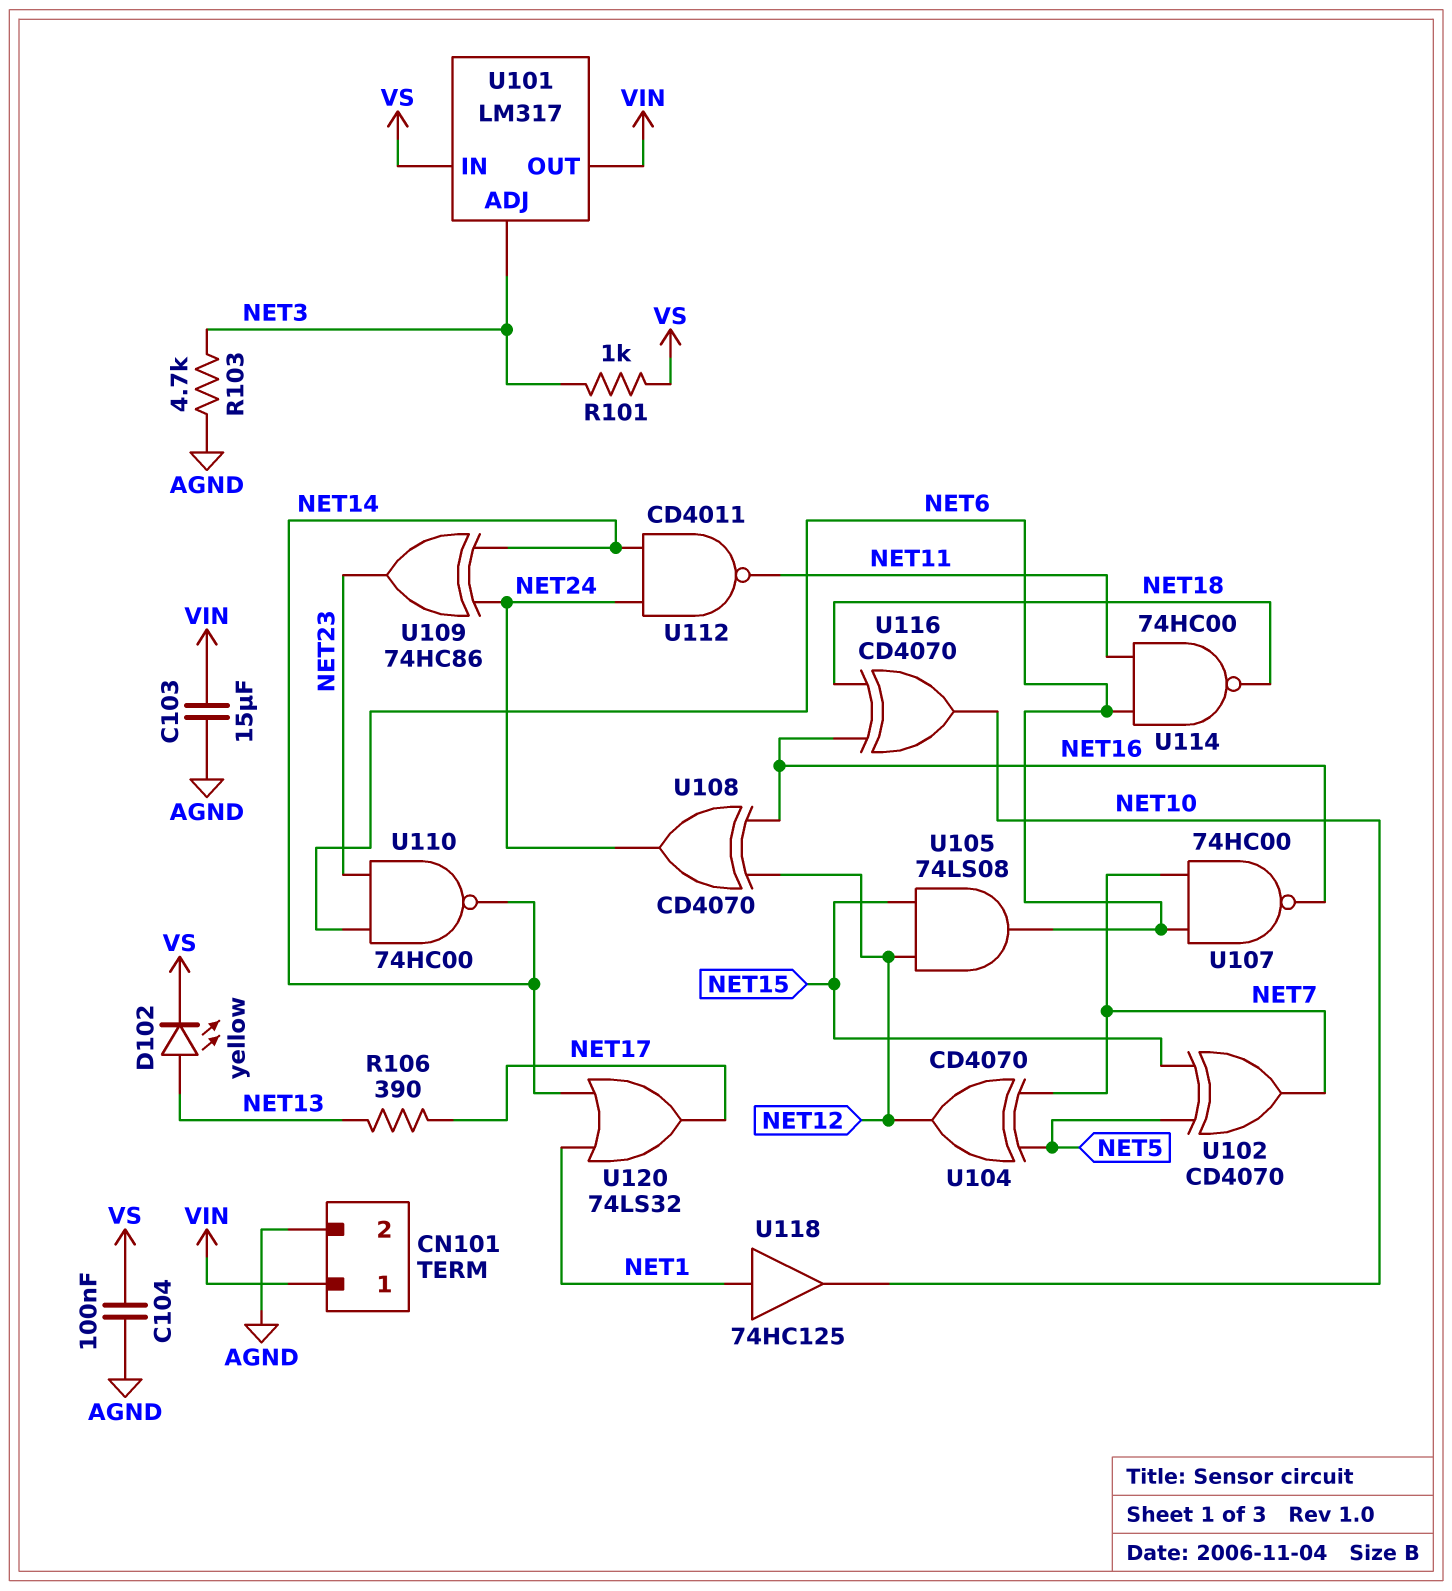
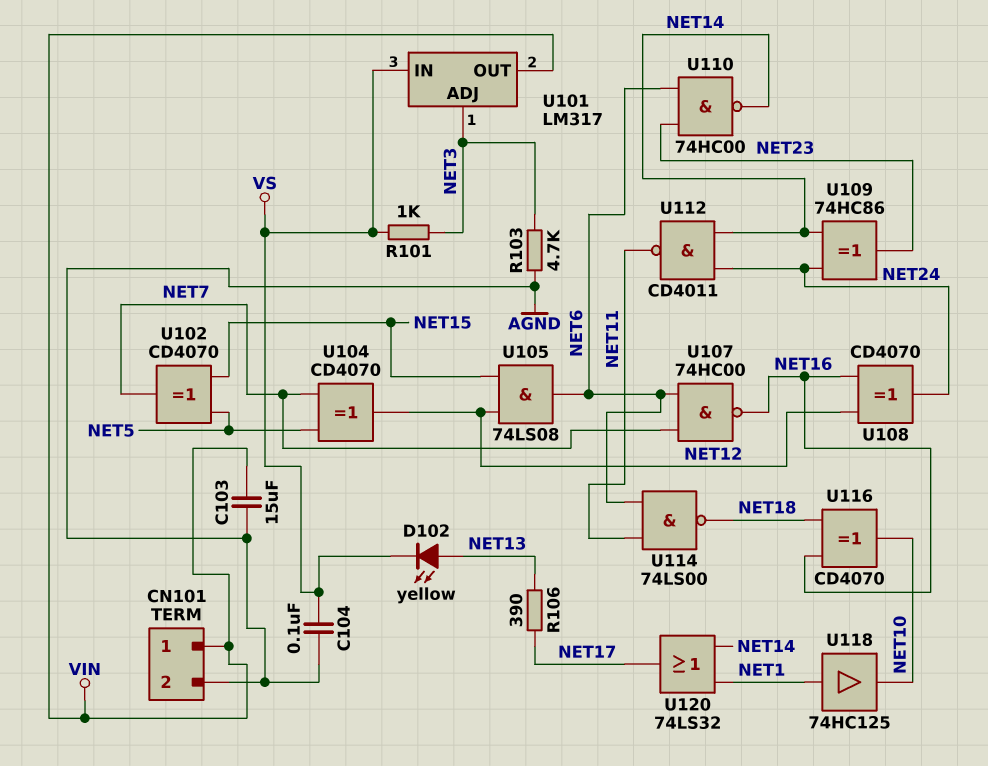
U114: NAND 74HC00 (in NET6, in NET11, out NET18) -> NAND 74LS00 (in NET6, in NET11, out NET18)

